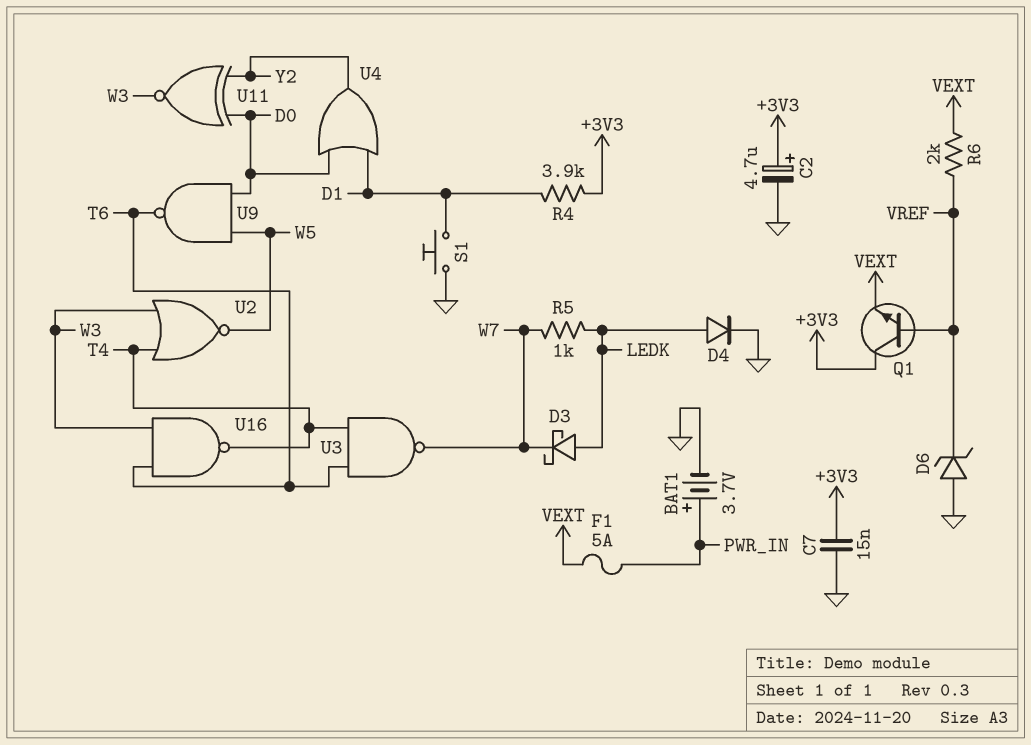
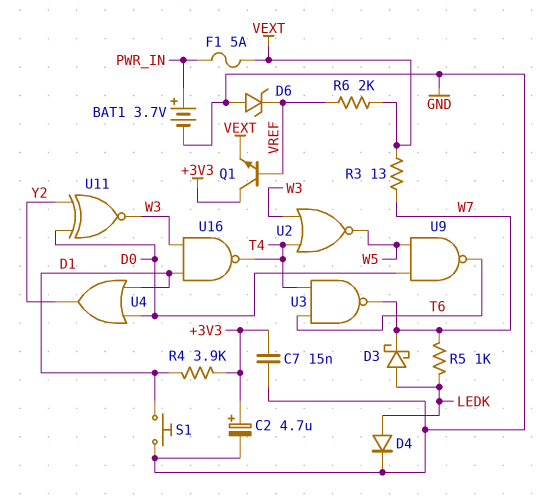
R3: none -> 13 (VEXT, W7)
U16: NAND (in T6, in W3, out T4) -> NAND (in D1, in W3, out T4)

